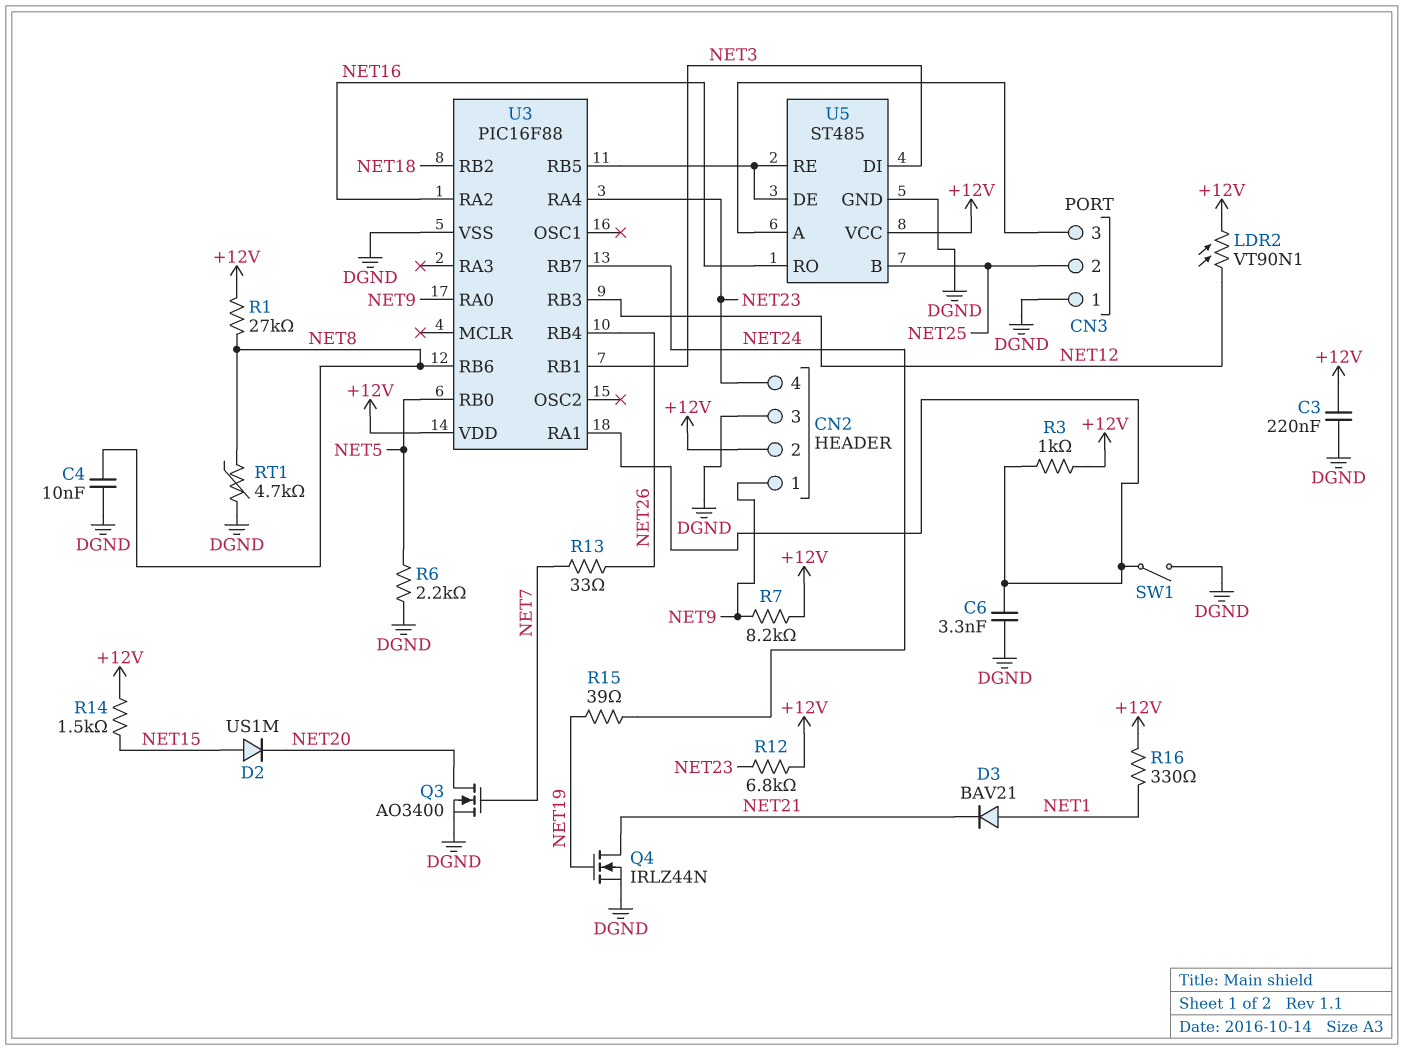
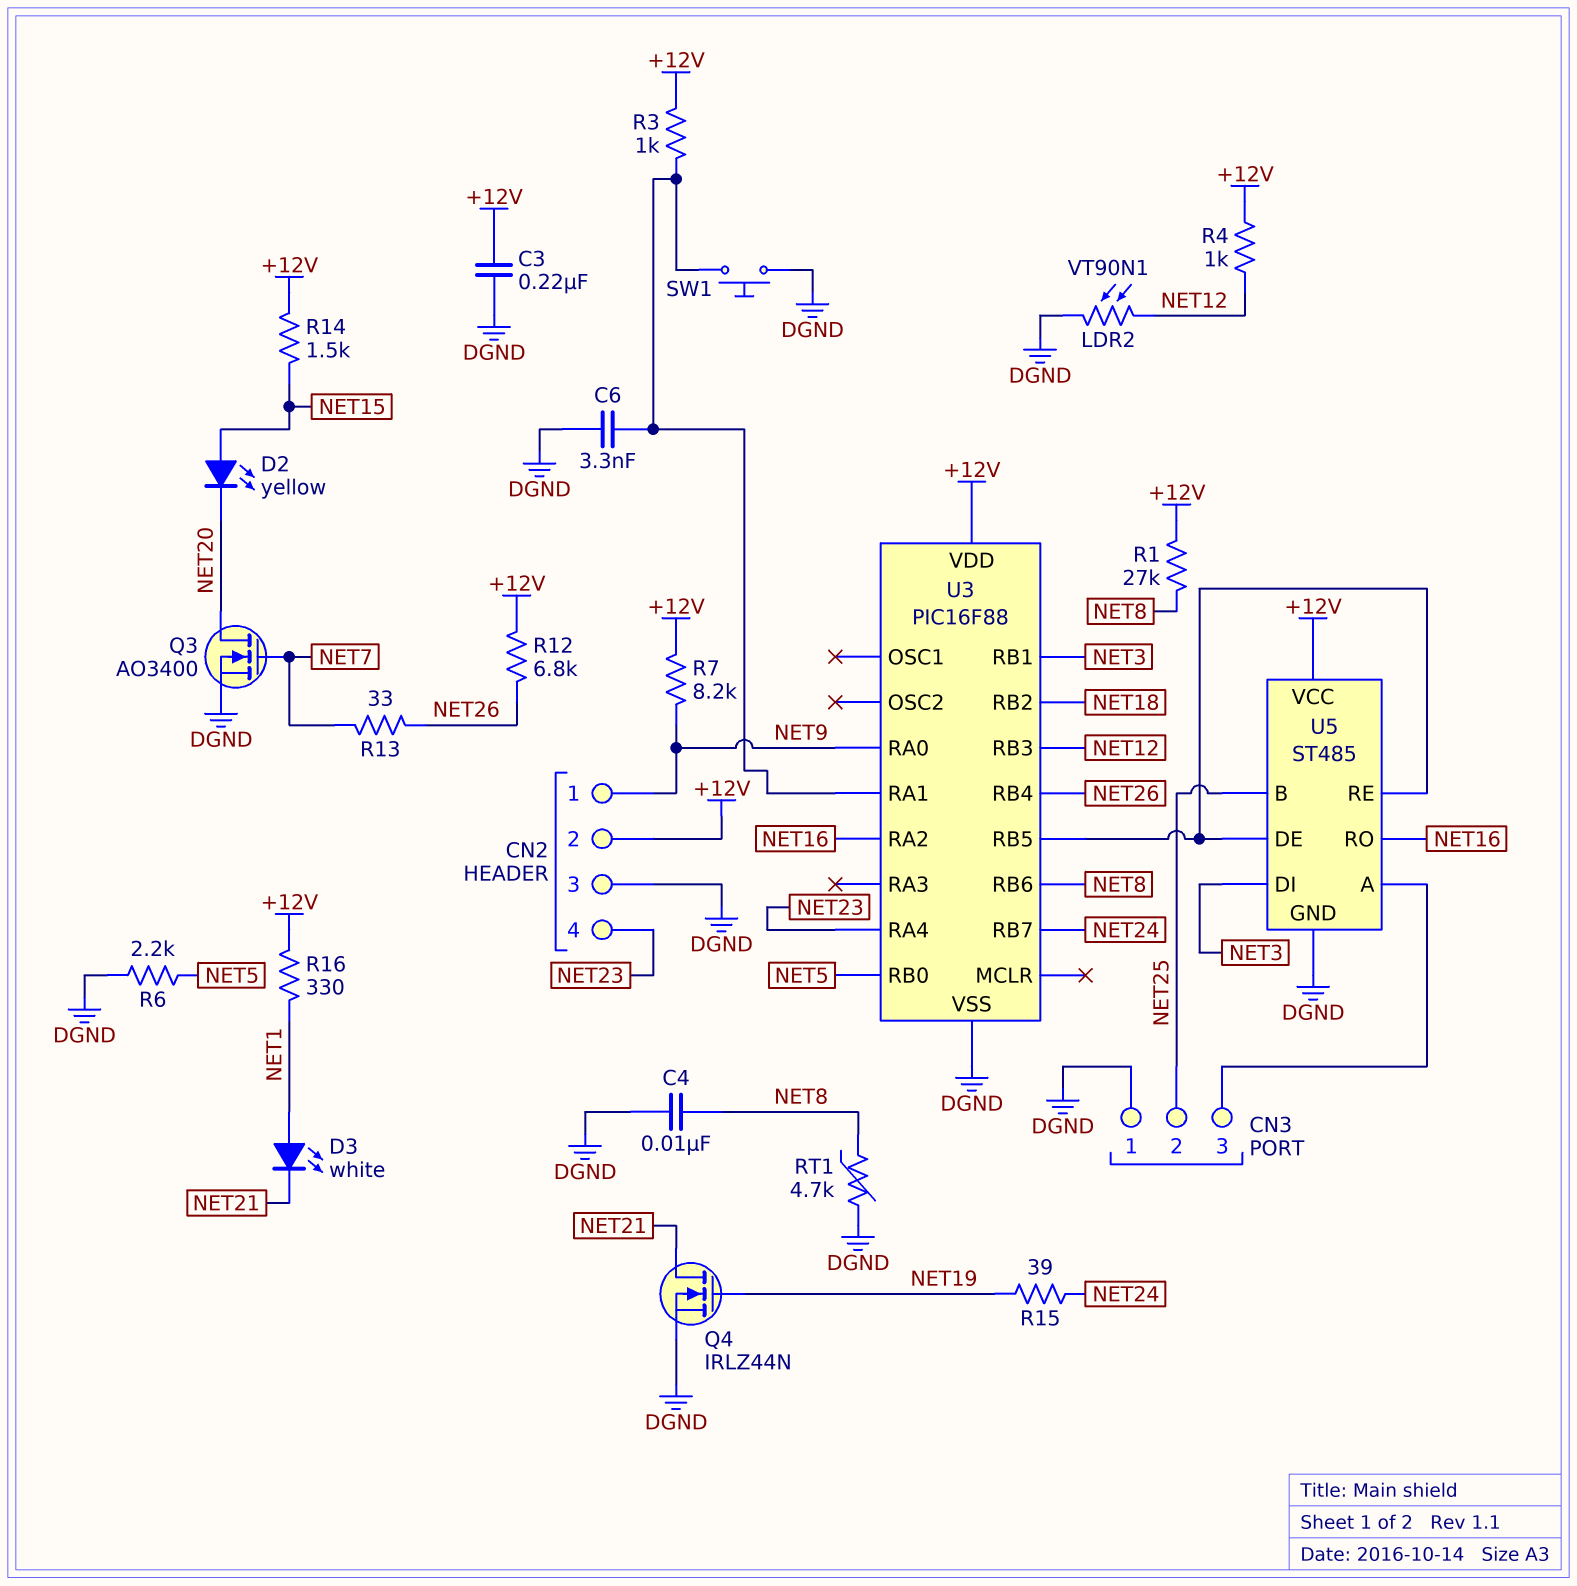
D2: diode US1M (A NET15, K NET20) -> LED yellow (A NET15, K NET20)
D3: diode BAV21 (A NET1, K NET21) -> LED white (A NET1, K NET21)
LDR2: VT90N1 (+12V, NET12) -> VT90N1 (DGND, NET12)
R4: none -> 1k (+12V, NET12)
R12: 6.8k (+12V, NET23) -> 6.8k (+12V, NET26)
SW1: switch (DGND, U3/RA1) -> button (DGND, U3/RA1)

